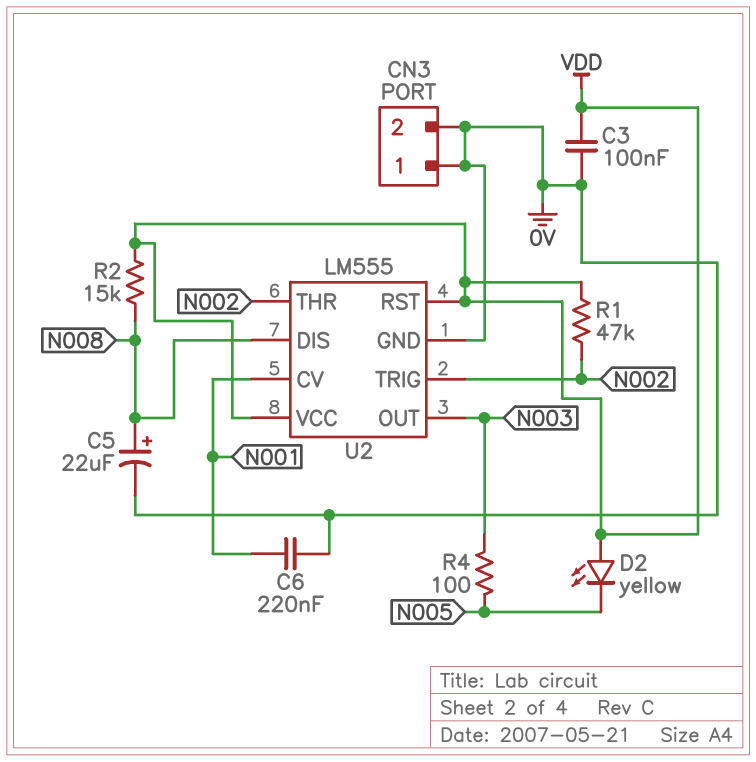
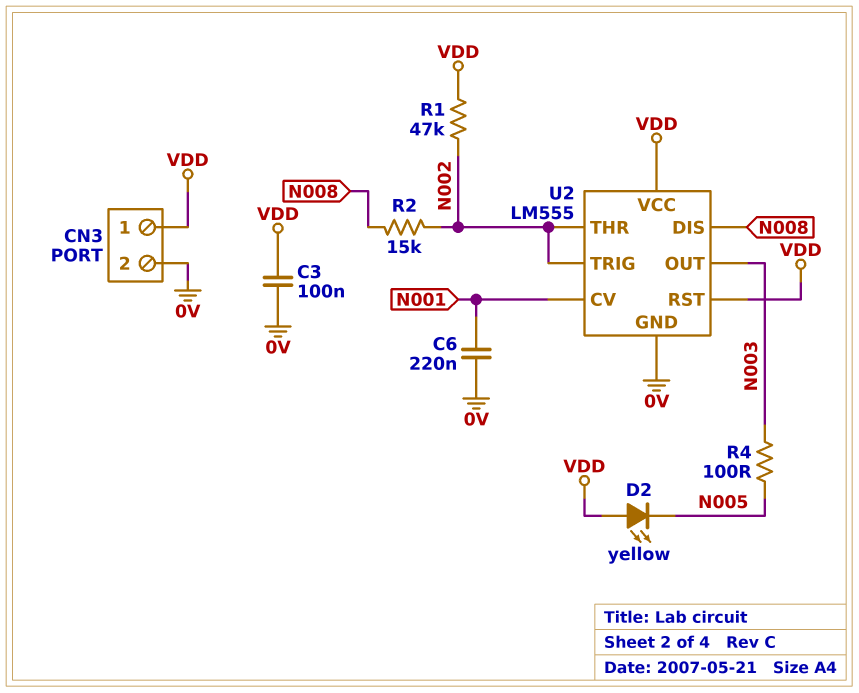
C5: 22uF (plus N008, minus 0V) -> none
CN3 pin 1: 0V -> VDD
R2: 15k (N008, VDD) -> 15k (N002, N008)

